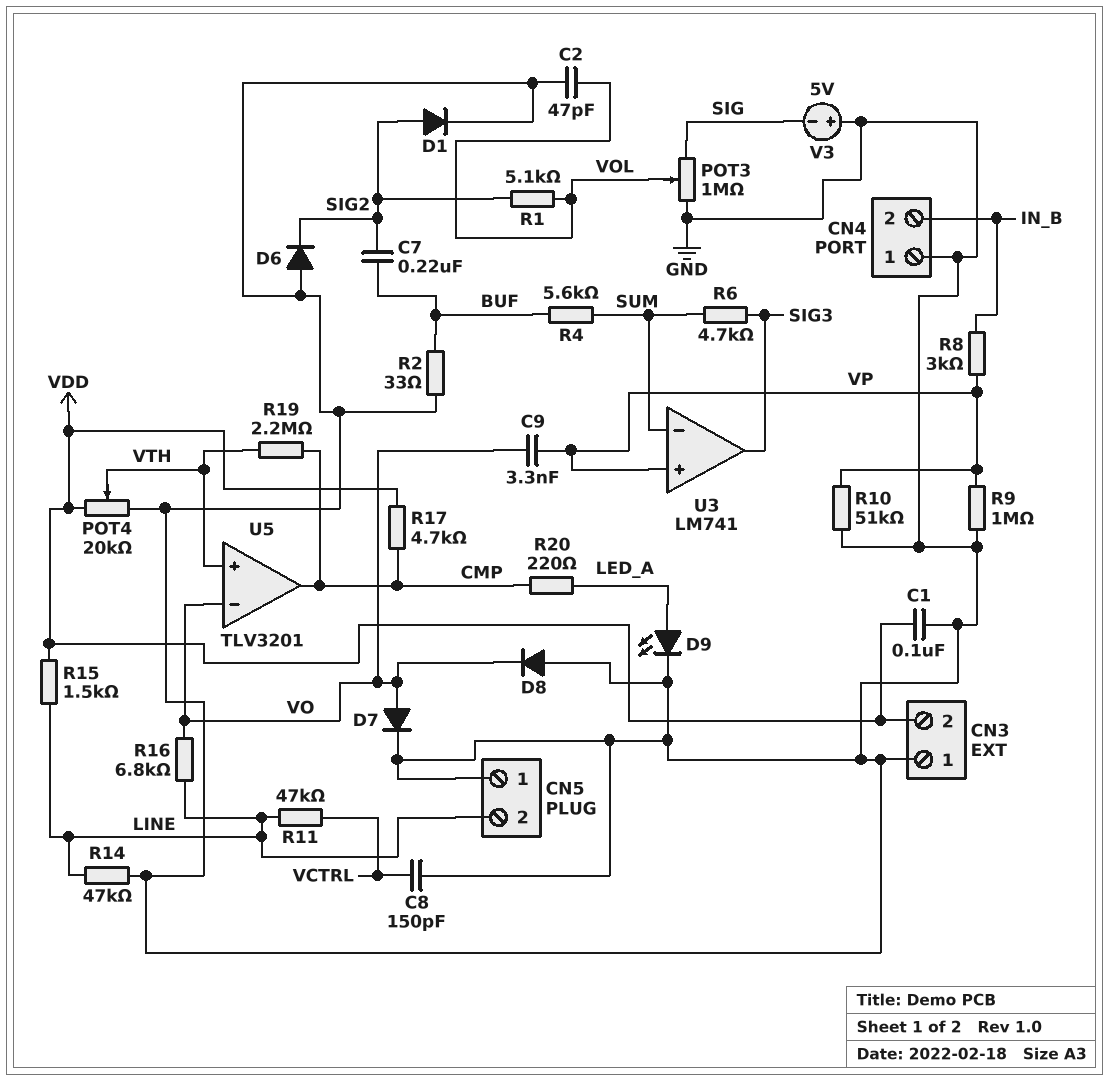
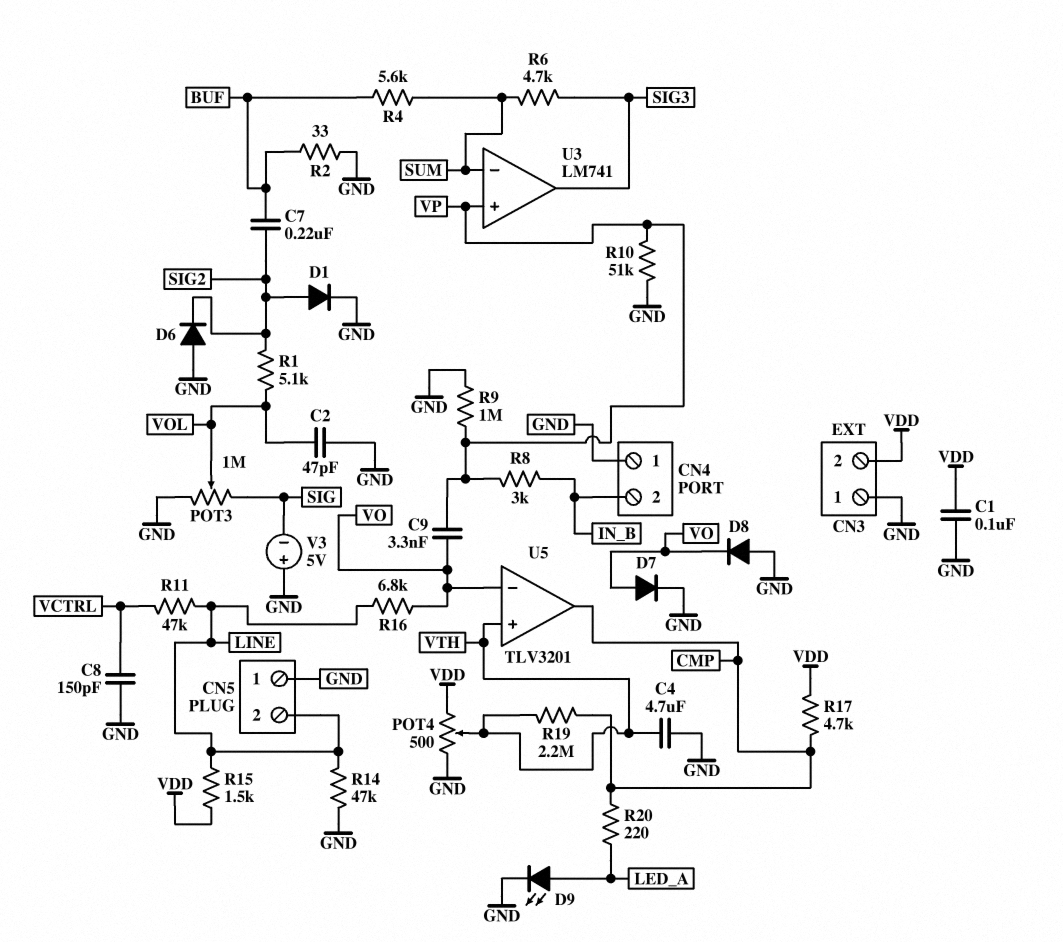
C4: none -> 4.7uF (GND, VTH)
POT4: 20k (GND, VDD, wiper VTH) -> 500 (GND, VDD, wiper VTH)

